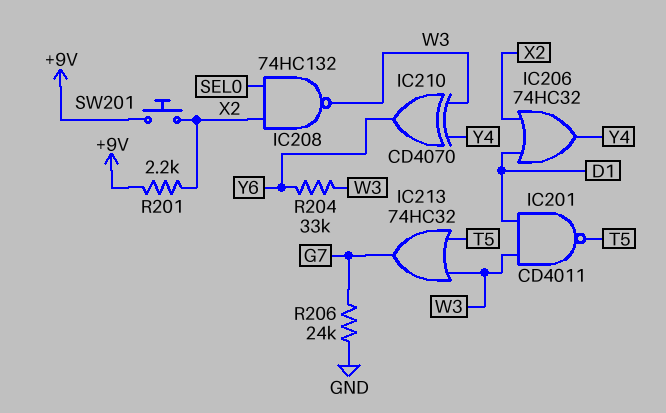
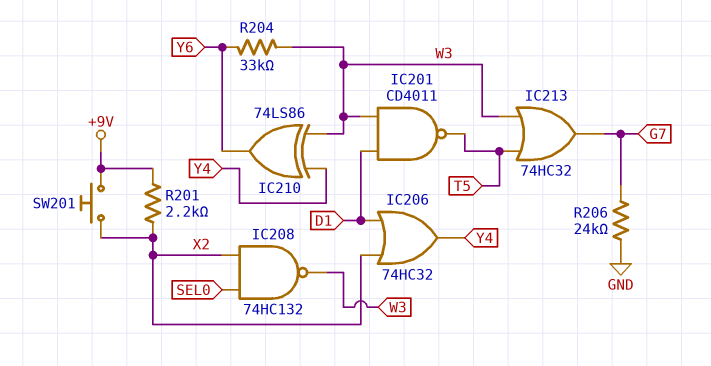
IC210: XOR CD4070 (in W3, in Y4, out Y6) -> XOR 74LS86 (in W3, in Y4, out Y6)

